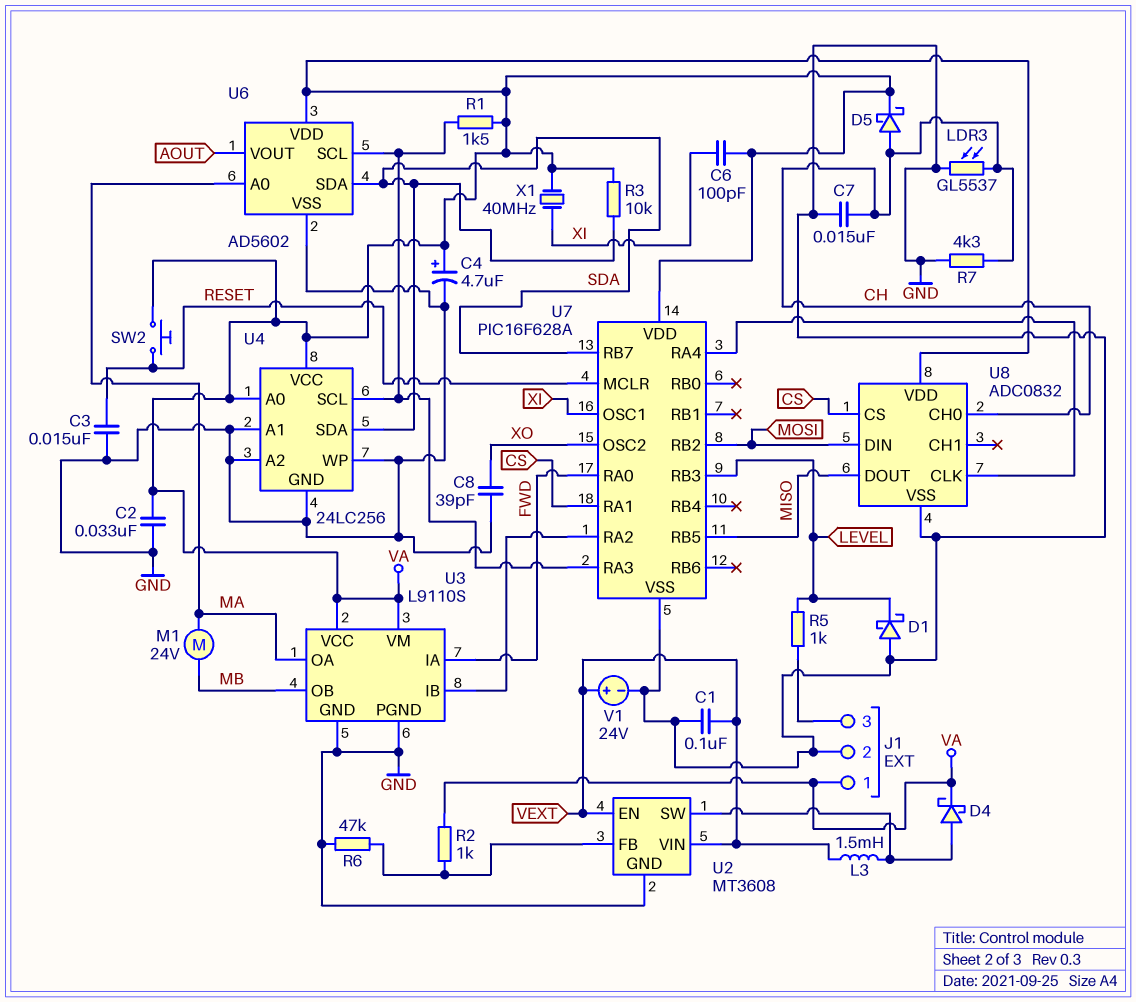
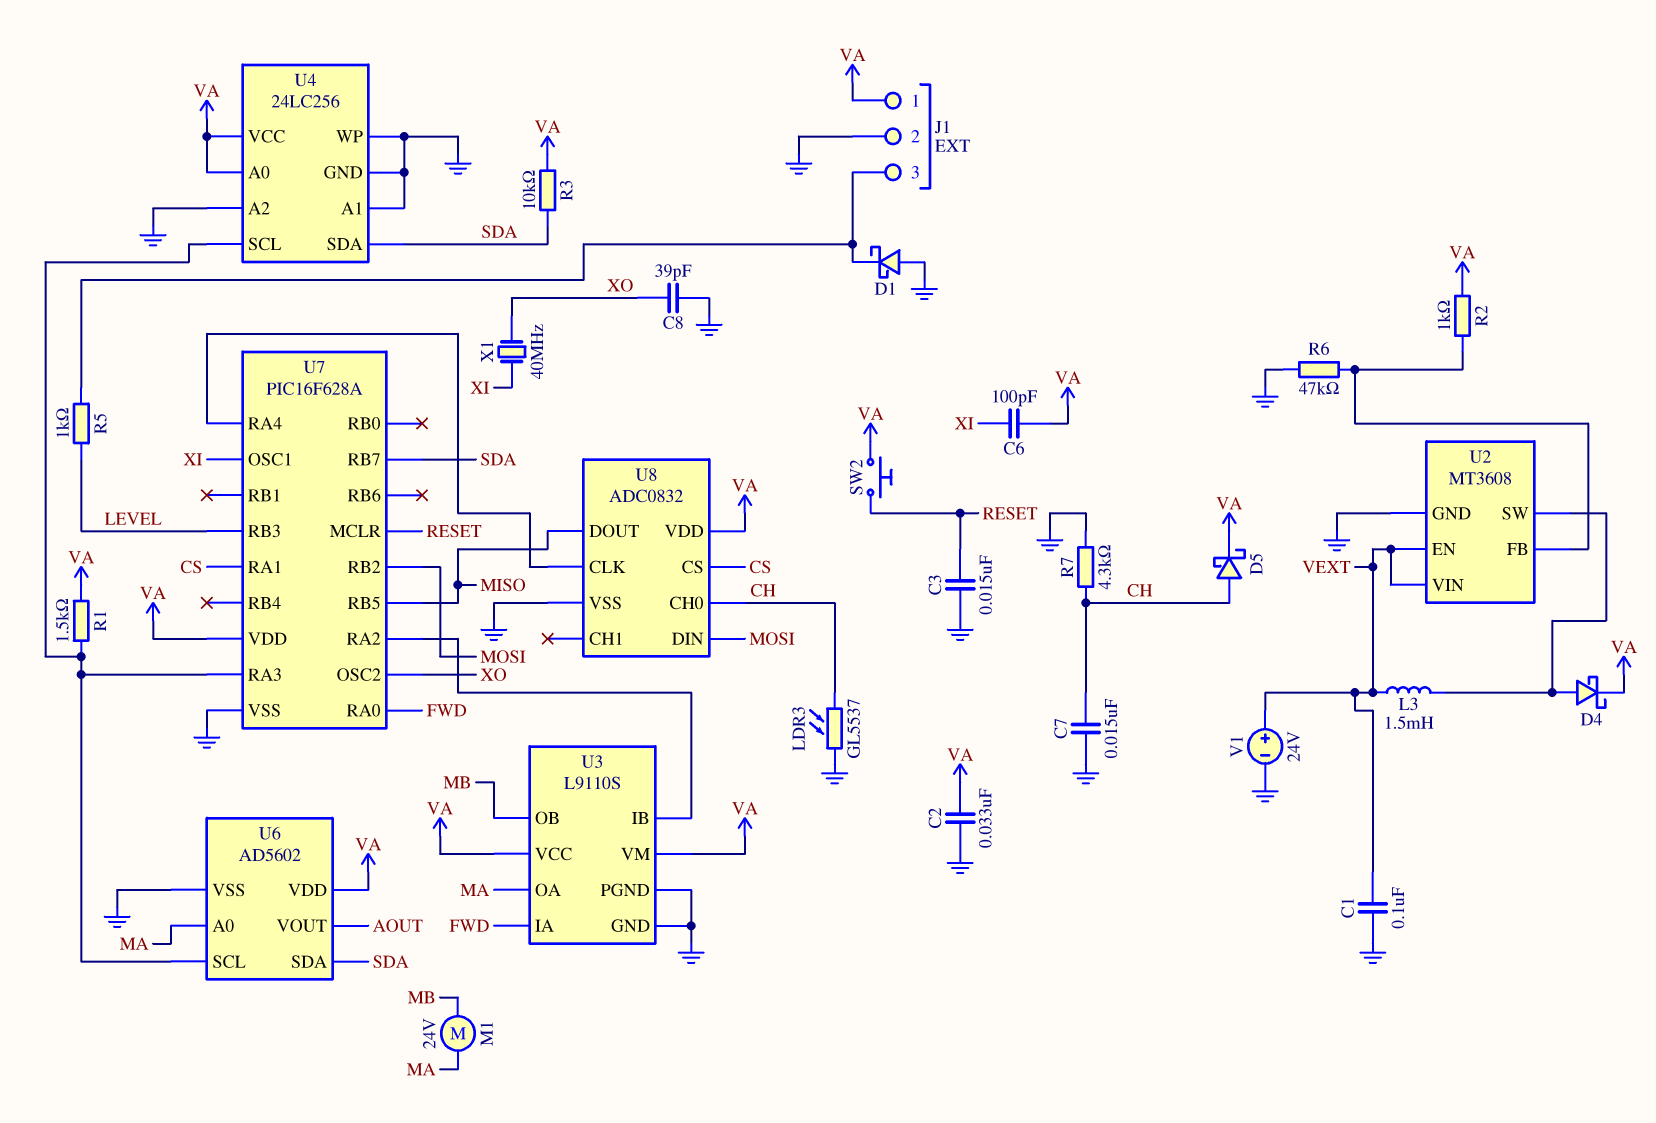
C4: 4.7uF (plus VA, minus GND) -> none
D1: schottky (A GND, K LEVEL) -> schottky (A GND, K J1/3)
X1: 40MHz (VA, XI) -> 40MHz (XI, XO)

